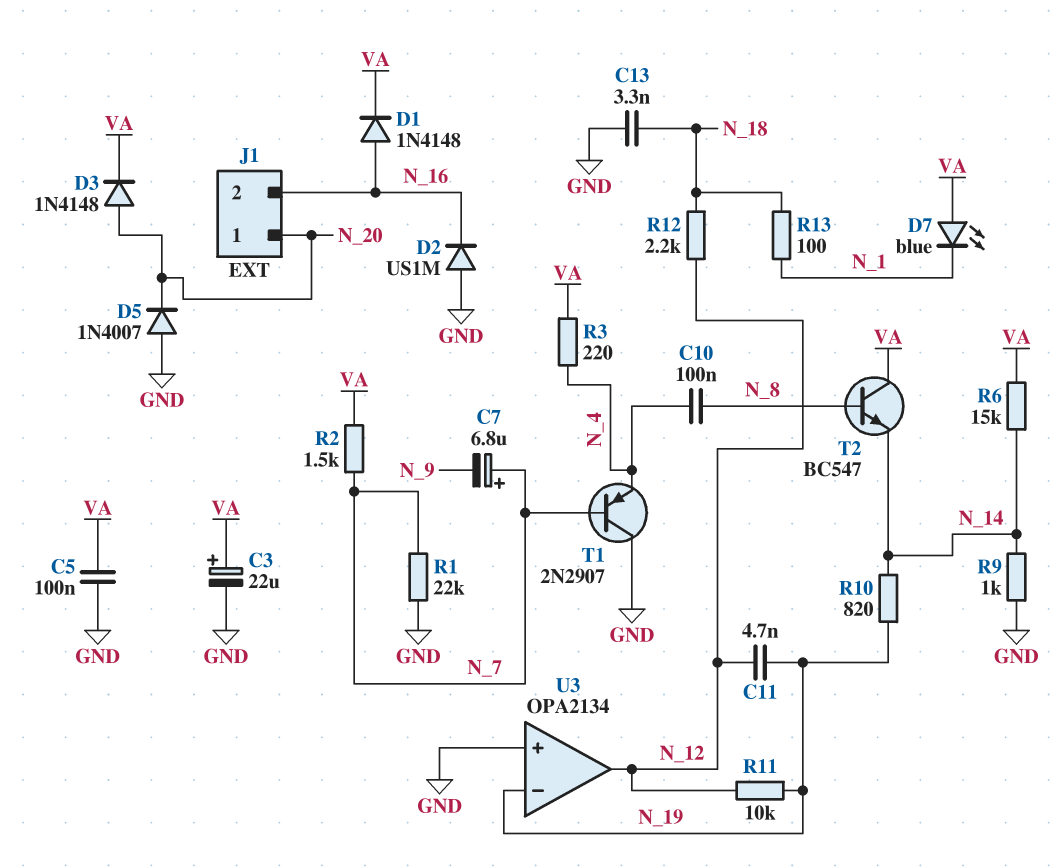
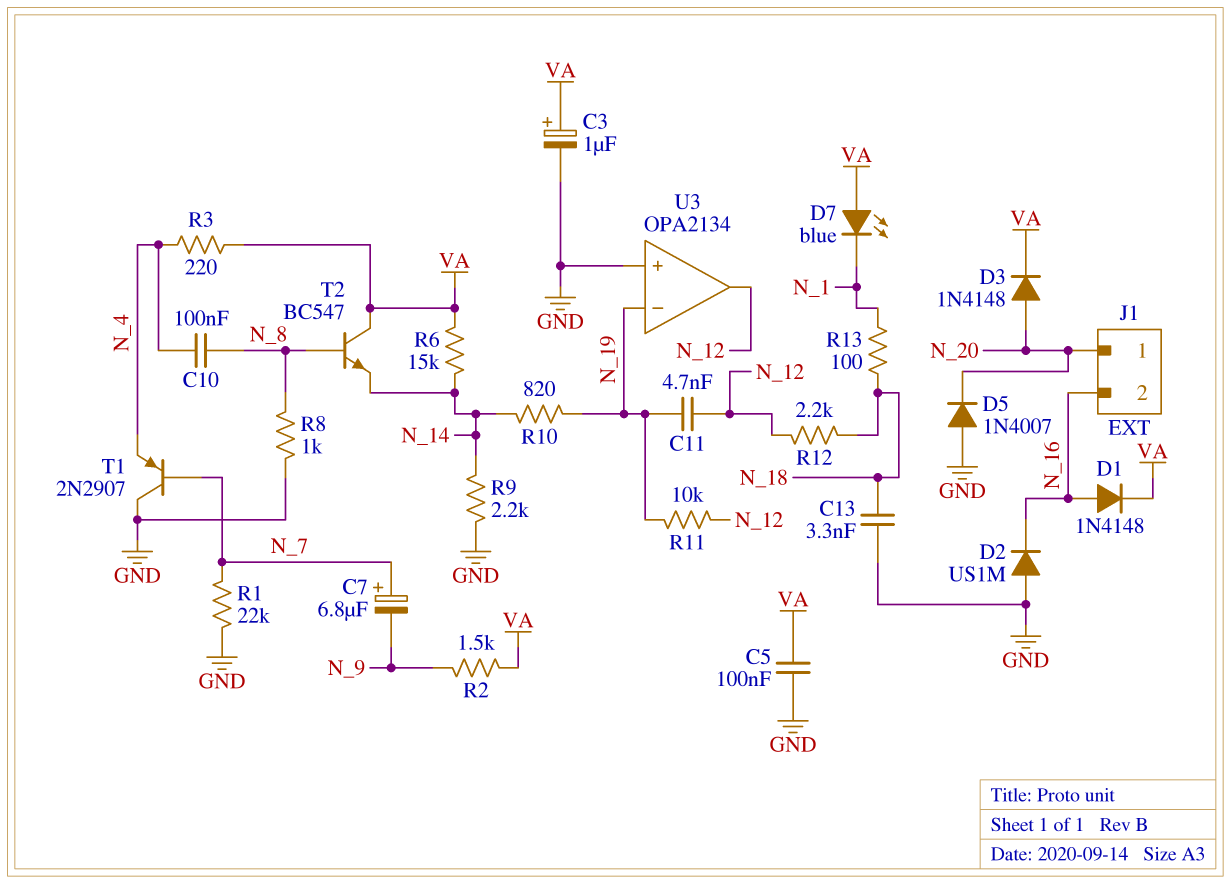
C3: 22uF (plus VA, minus GND) -> 1uF (plus VA, minus GND)
R2: 1.5k (N_7, VA) -> 1.5k (N_9, VA)
R8: none -> 1k (GND, N_8)
R9: 1k (GND, N_14) -> 2.2k (GND, N_14)

